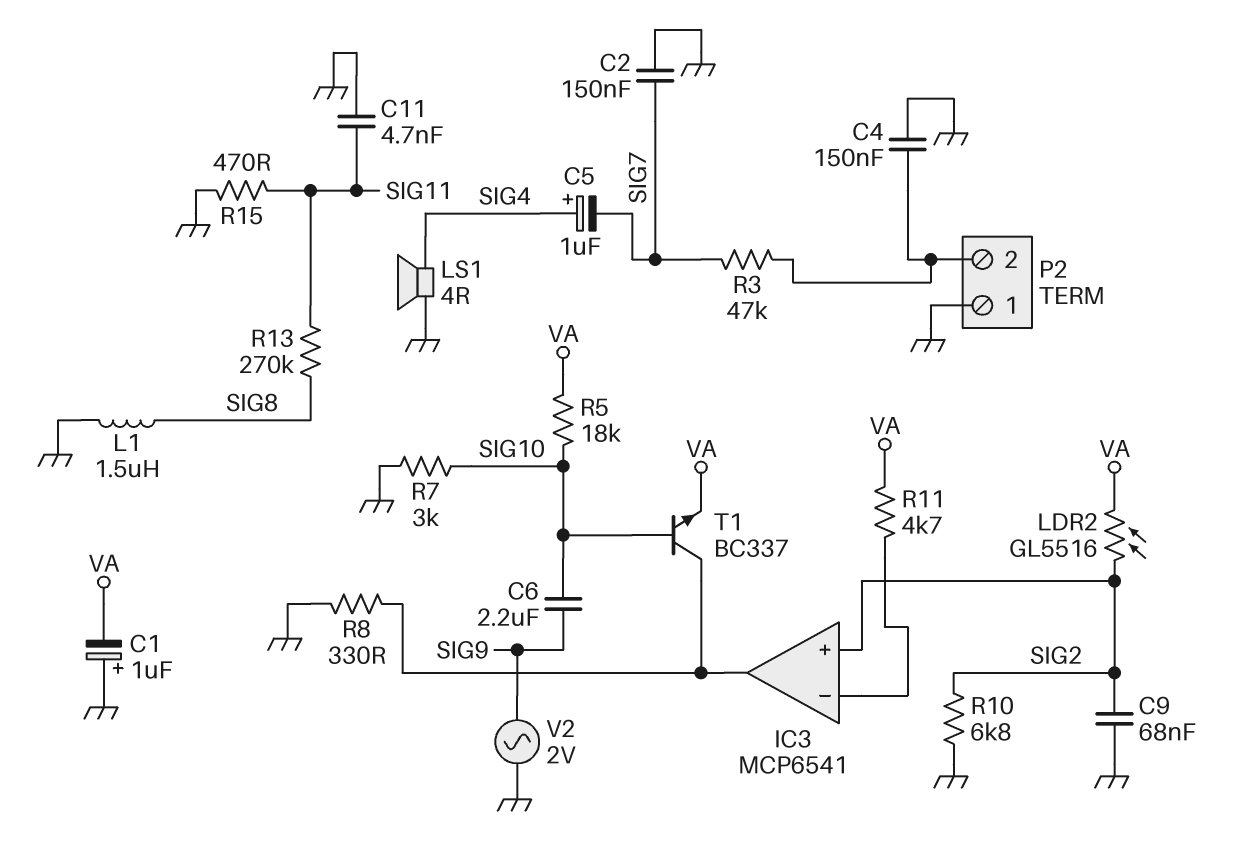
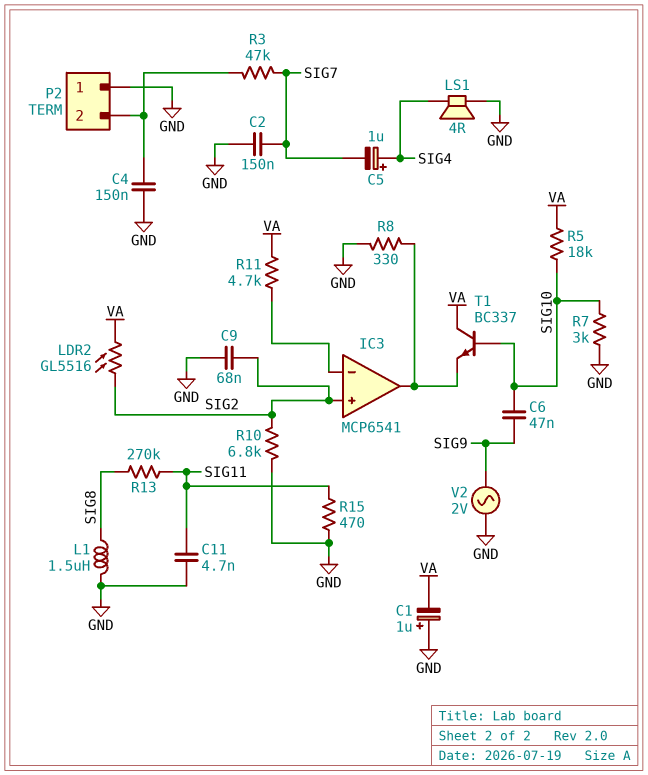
C6: 2.2uF (SIG9, SIG10) -> 47nF (SIG9, SIG10)
T1: NPN BC337 (B SIG10, C IC3/out, E VA) -> NPN BC337 (B SIG10, C VA, E IC3/out)

